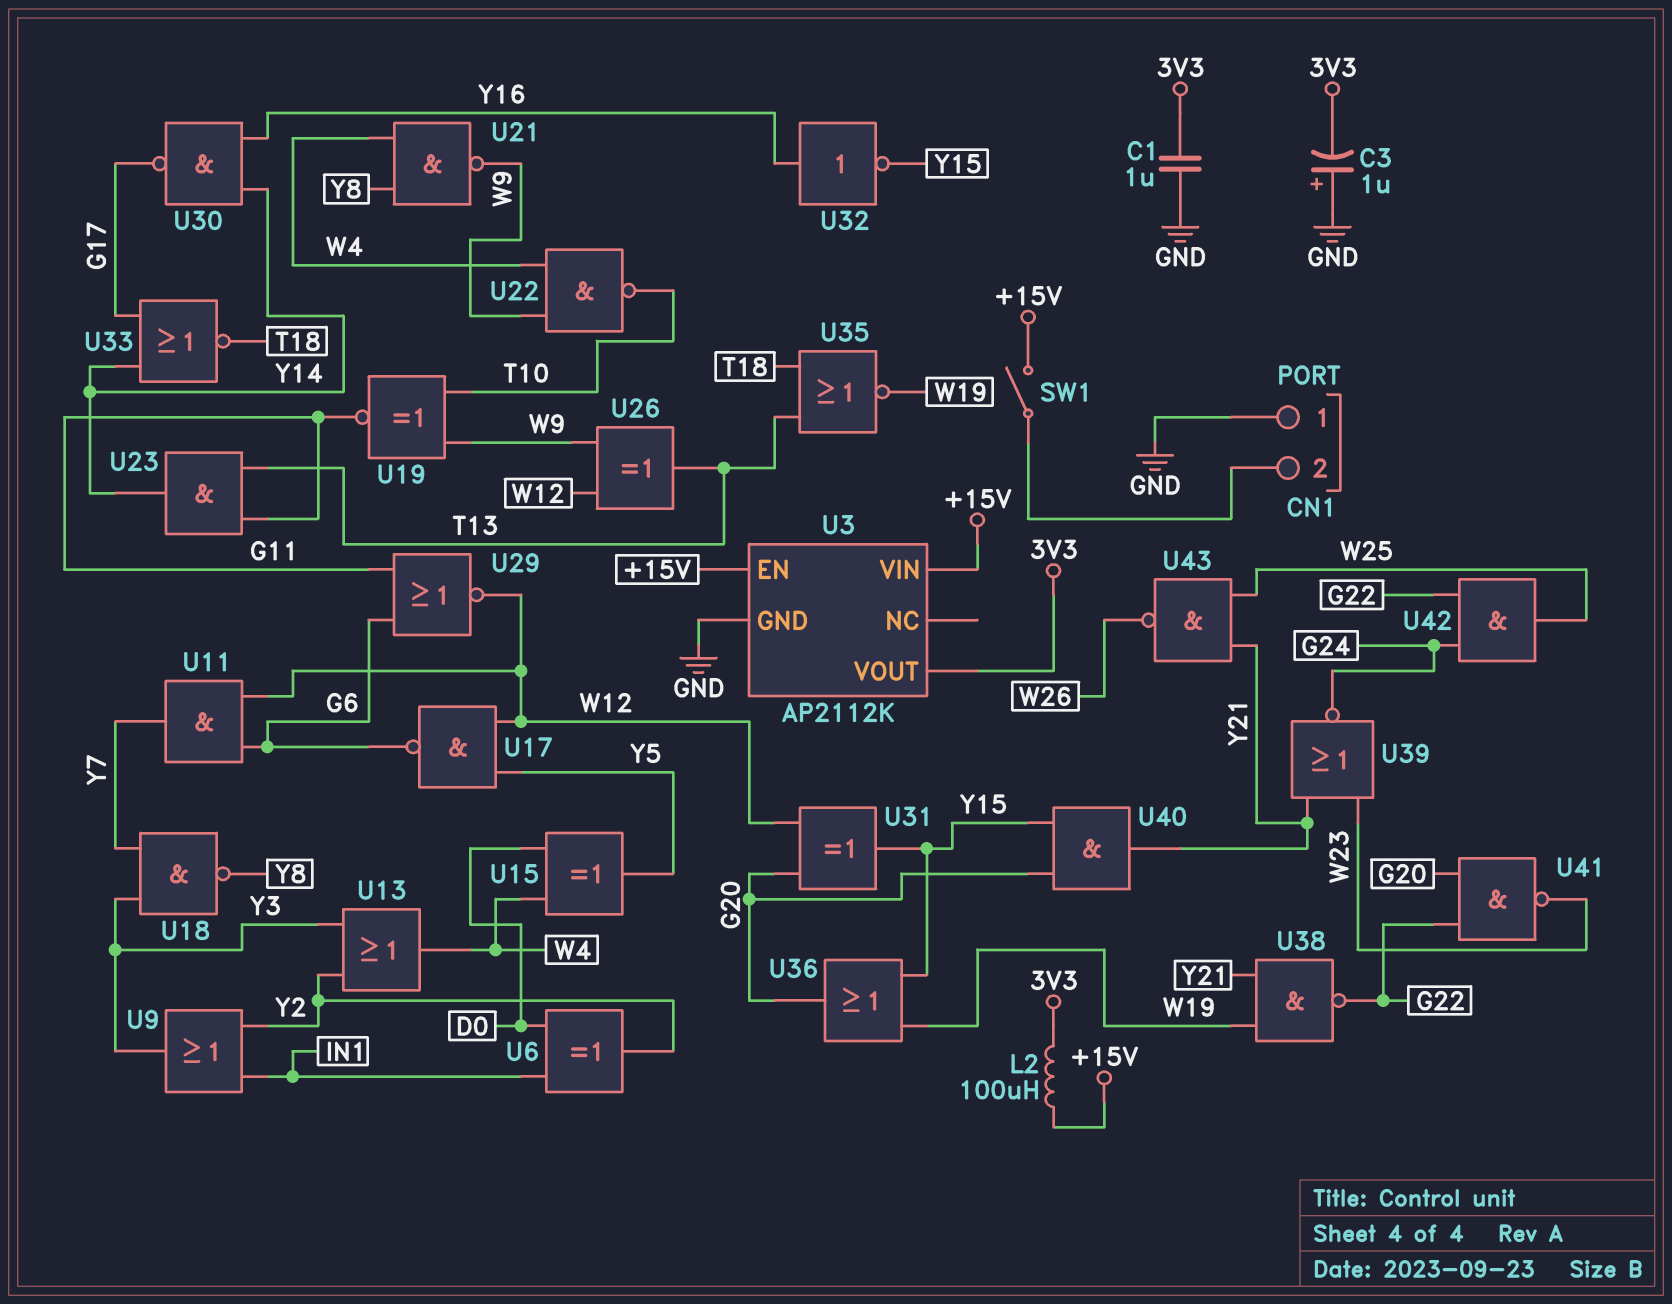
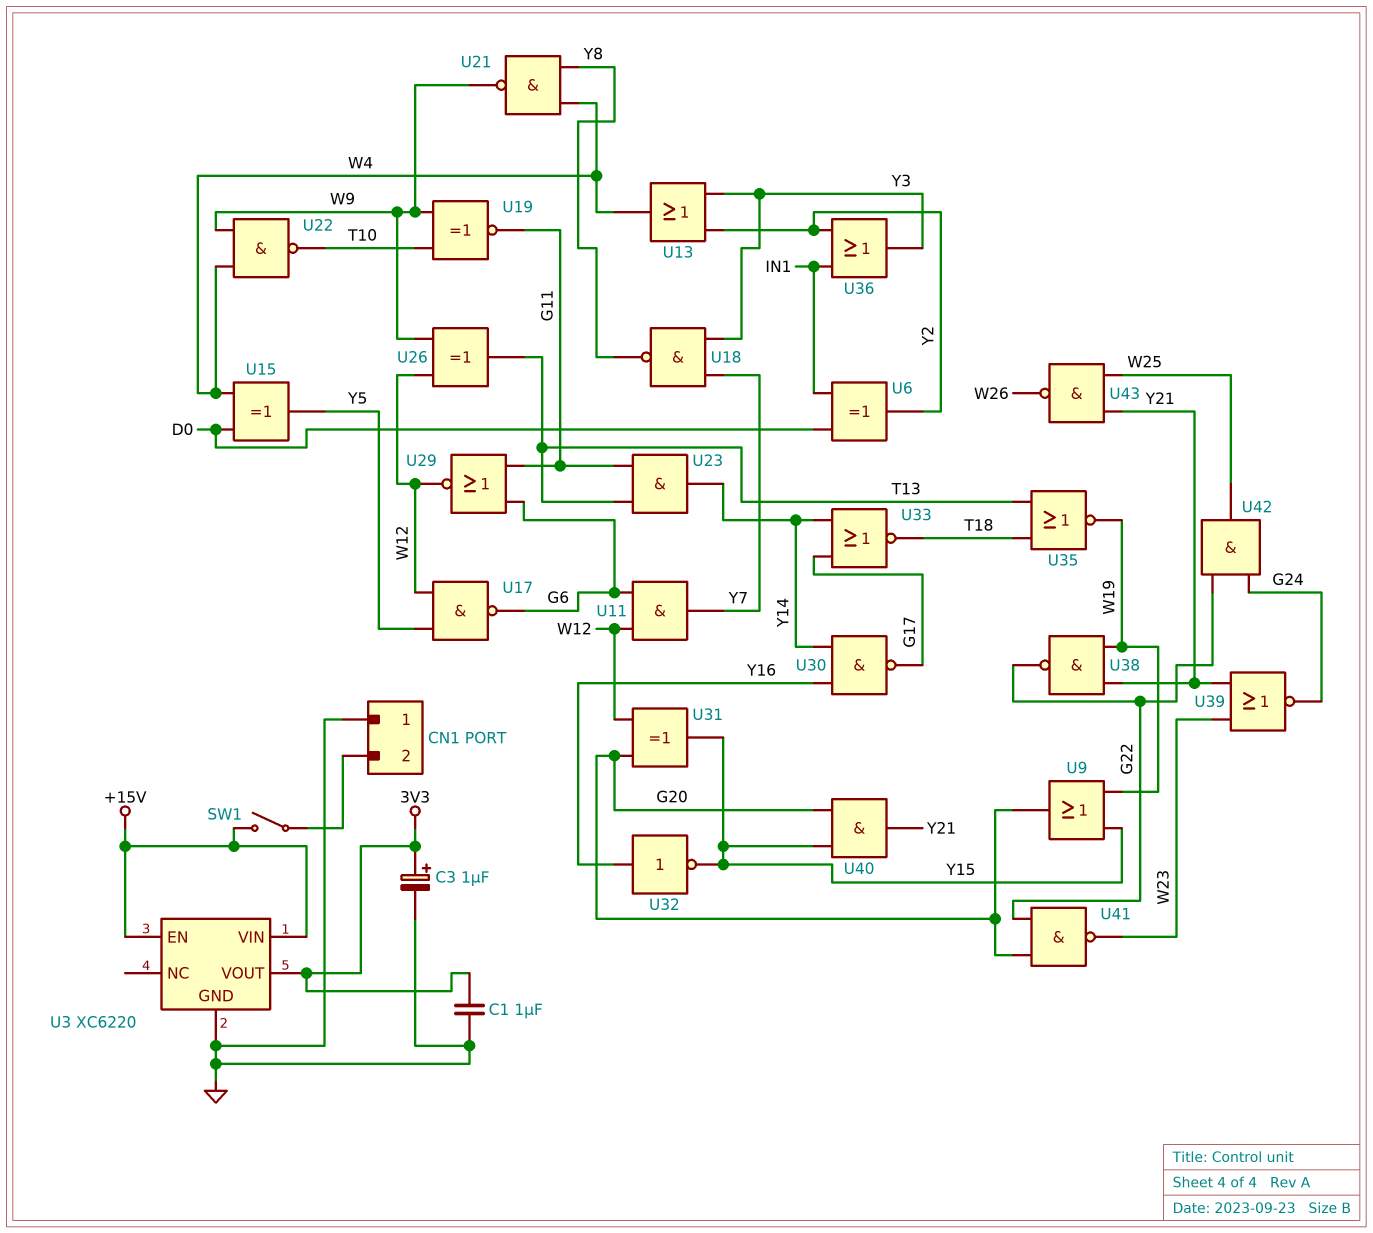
C3: 1uF (plus GND, minus 3V3) -> 1uF (plus 3V3, minus GND)
L2: 100uH (+15V, 3V3) -> none
U3: AP2112K -> XC6220
U9: OR (in IN1, in Y2, out Y3) -> OR (in W19, in Y15, out G20)
U36: OR (in W19, in Y15, out G20) -> OR (in IN1, in Y2, out Y3)

